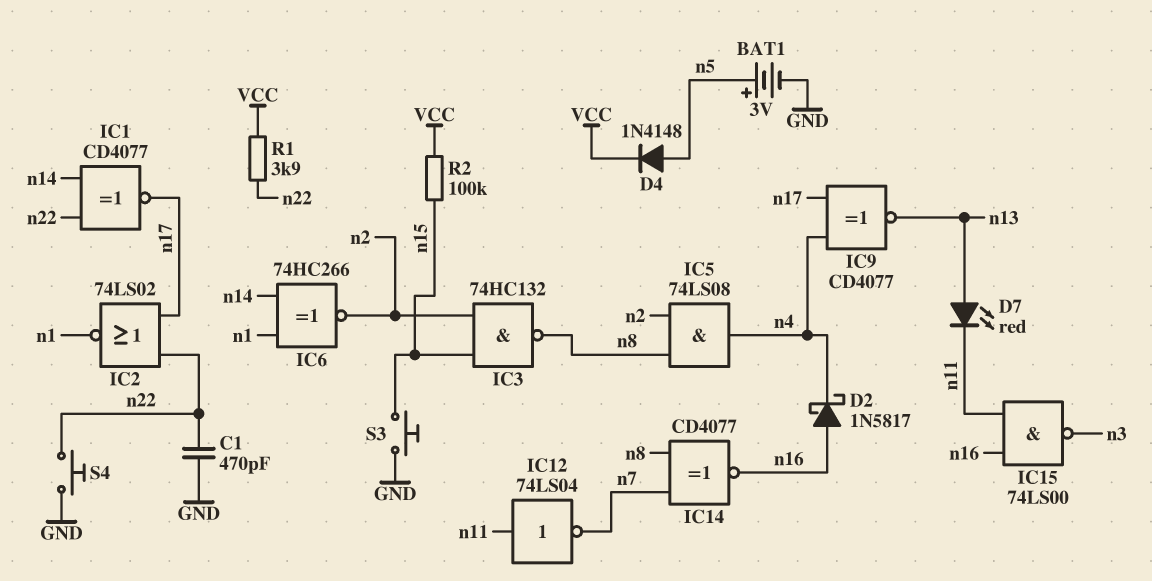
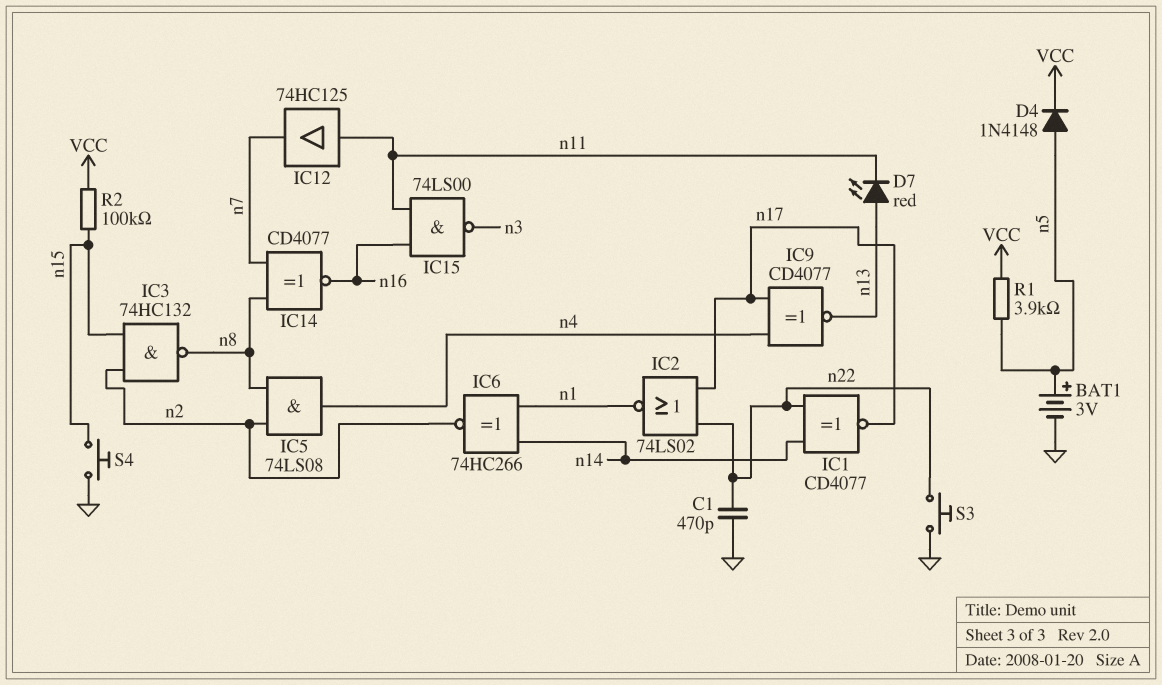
D2: schottky 1N5817 (A n16, K n4) -> none
IC12: NOT 74LS04 (in n11, out n7) -> buffer 74HC125 (in n11, out n7)
R1: 3.9k (VCC, n22) -> 3.9k (VCC, n5)
S3: button (GND, n15) -> button (GND, n22)
S4: button (GND, n22) -> button (GND, n15)

